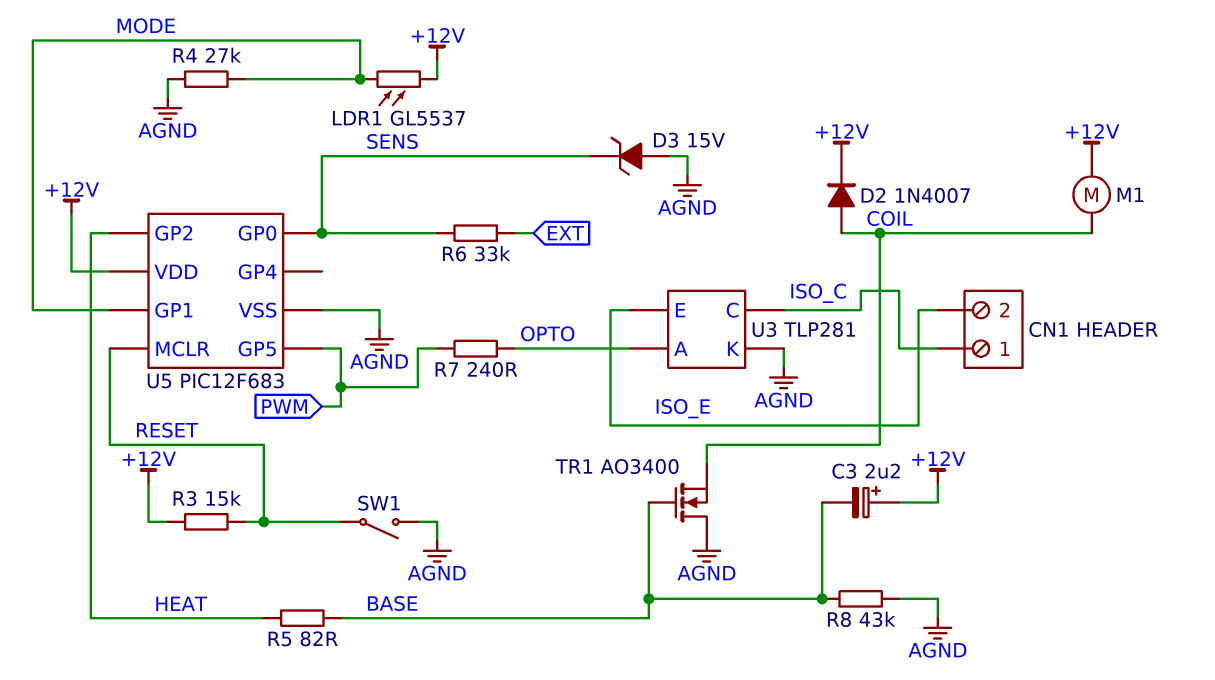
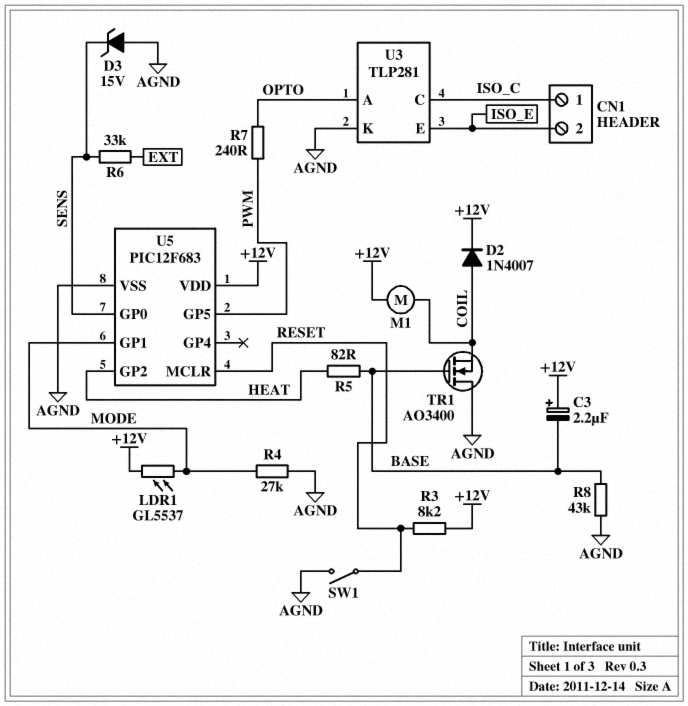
R3: 15k (+12V, RESET) -> 8.2k (+12V, RESET)

